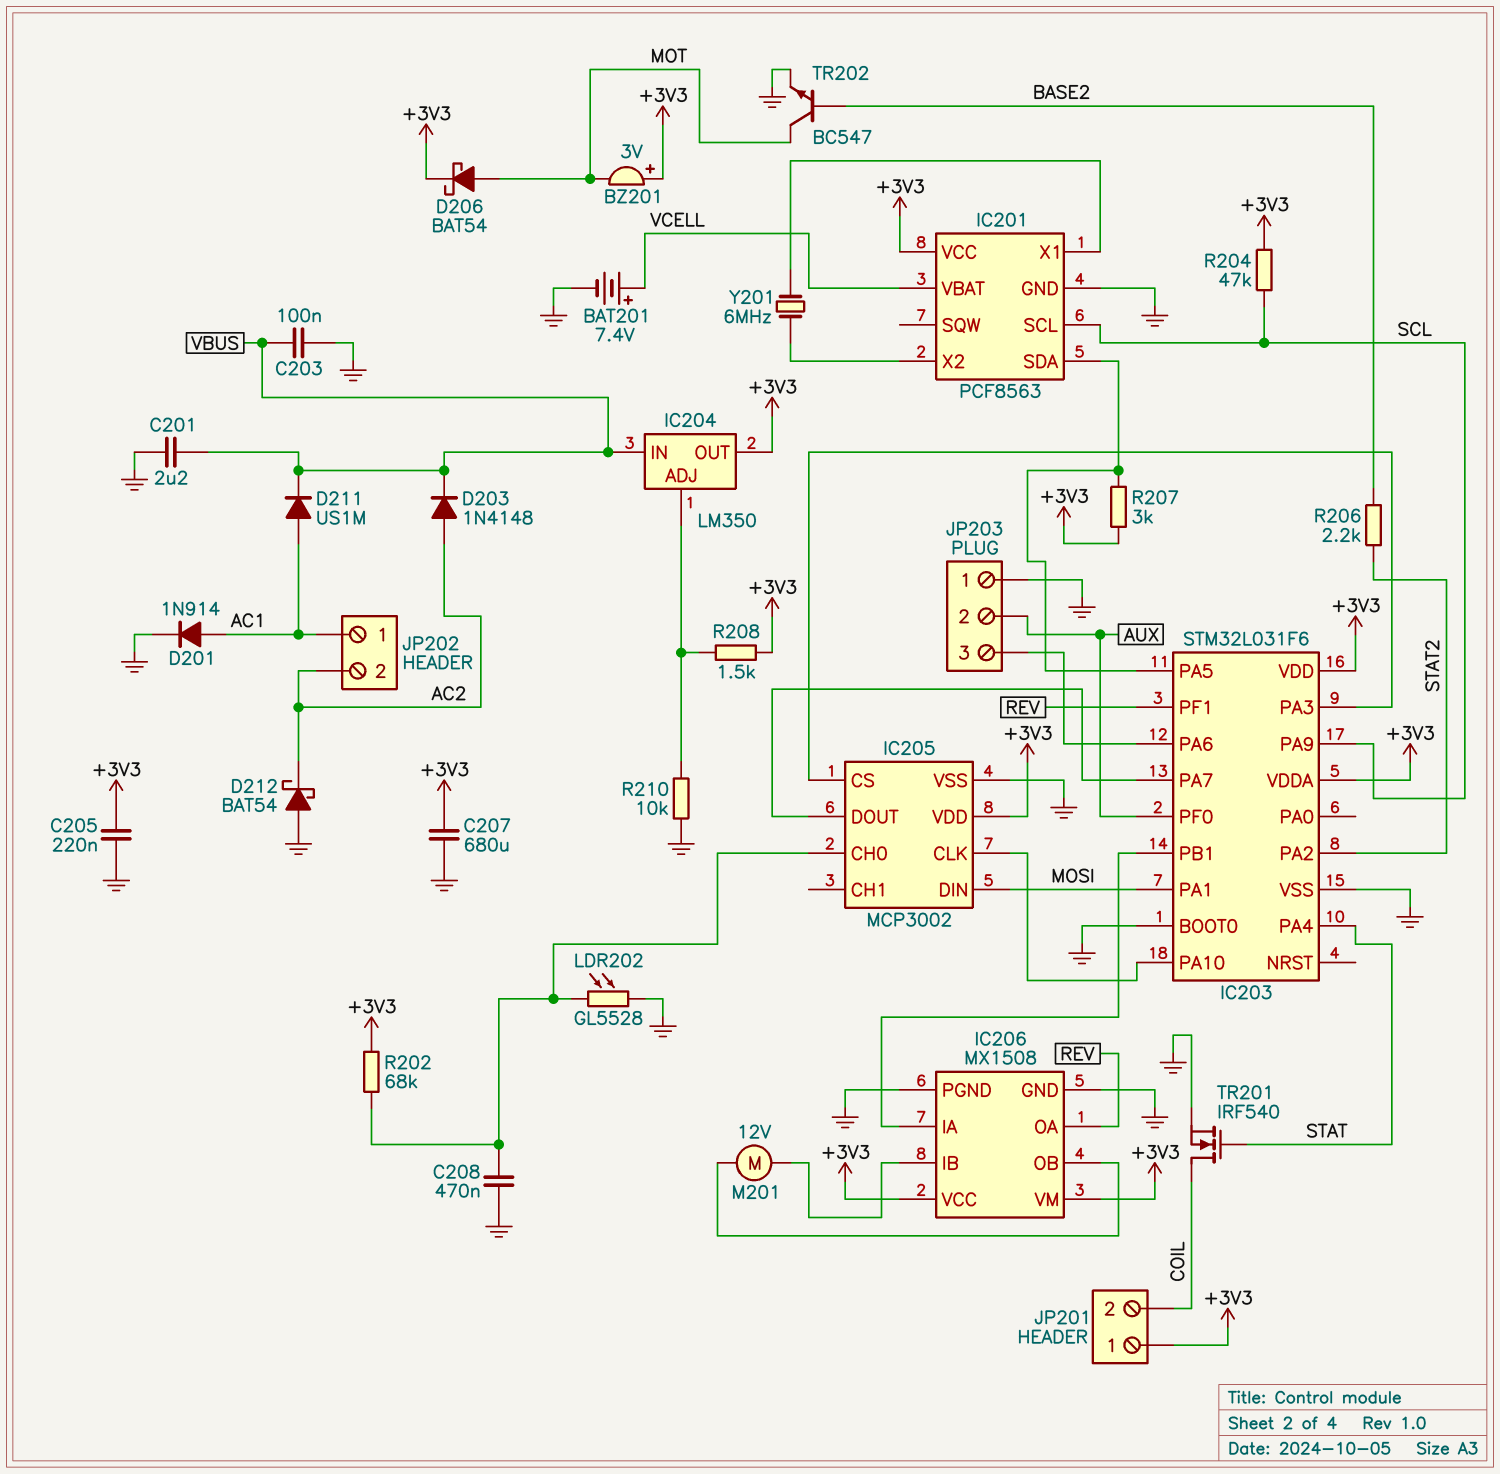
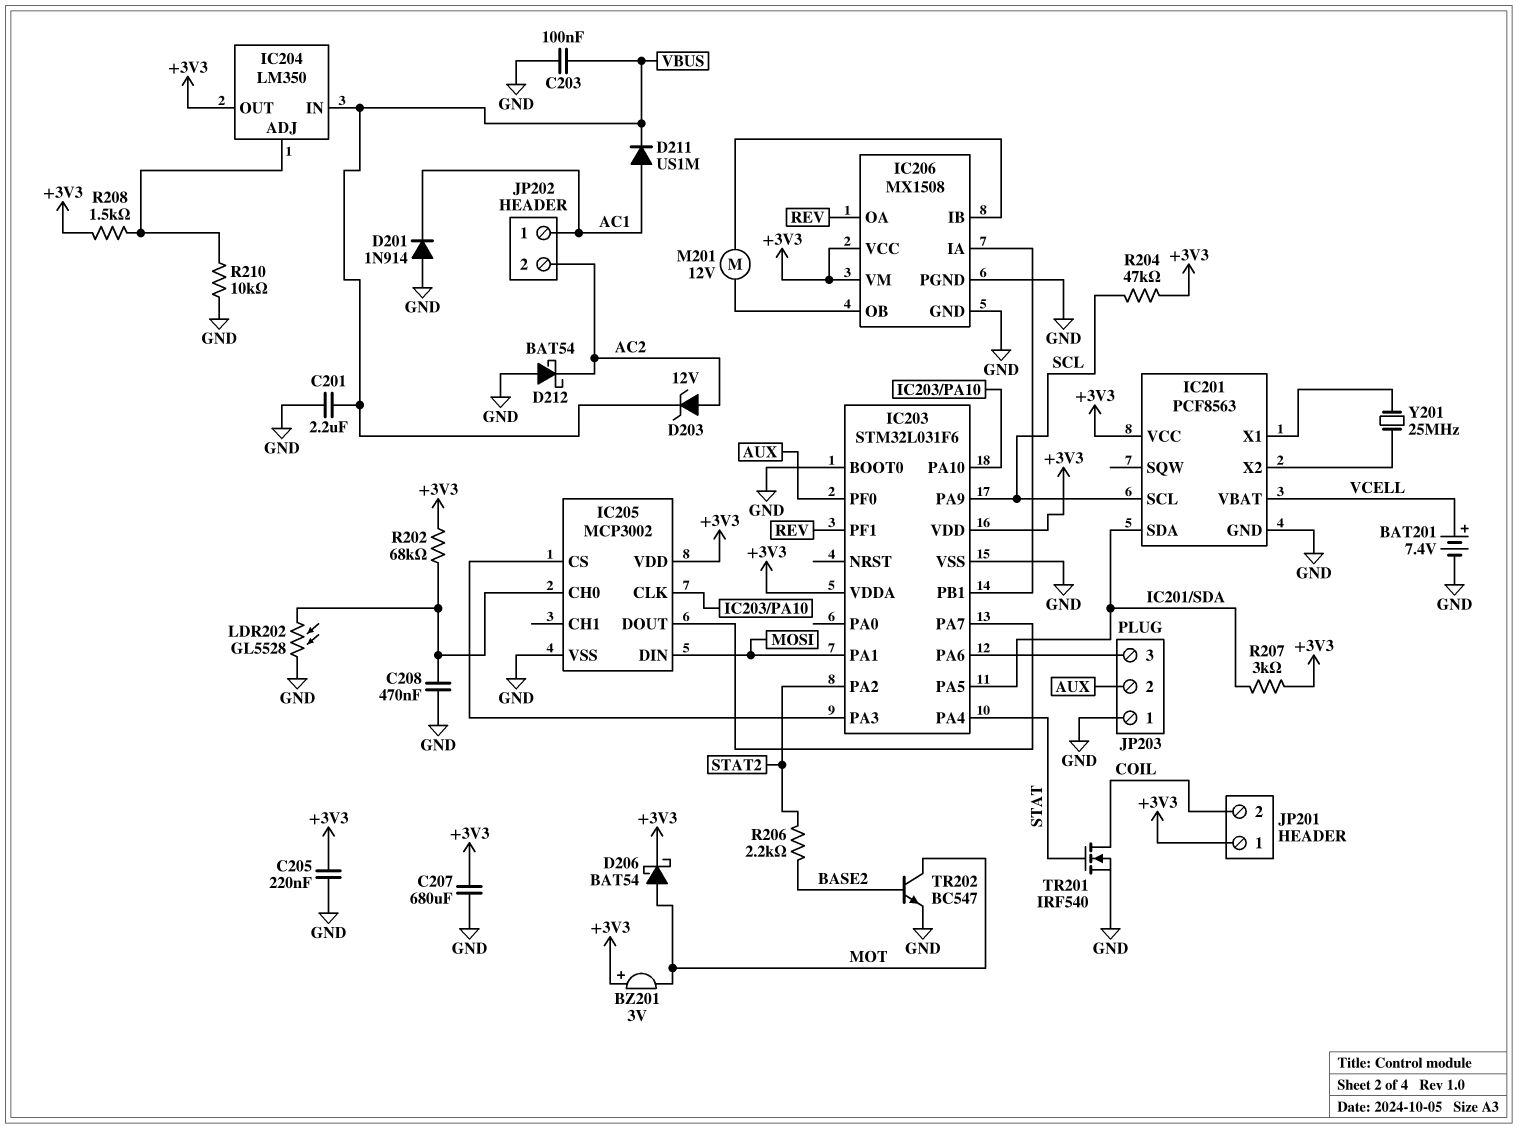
D201: diode 1N914 (A AC1, K GND) -> diode 1N914 (A GND, K AC1)
D203: diode 1N4148 (A AC2, K VBUS) -> zener 12V (A AC2, K VBUS)
Y201: 6MHz (IC201/X1, IC201/X2) -> 25MHz (IC201/X1, IC201/X2)

